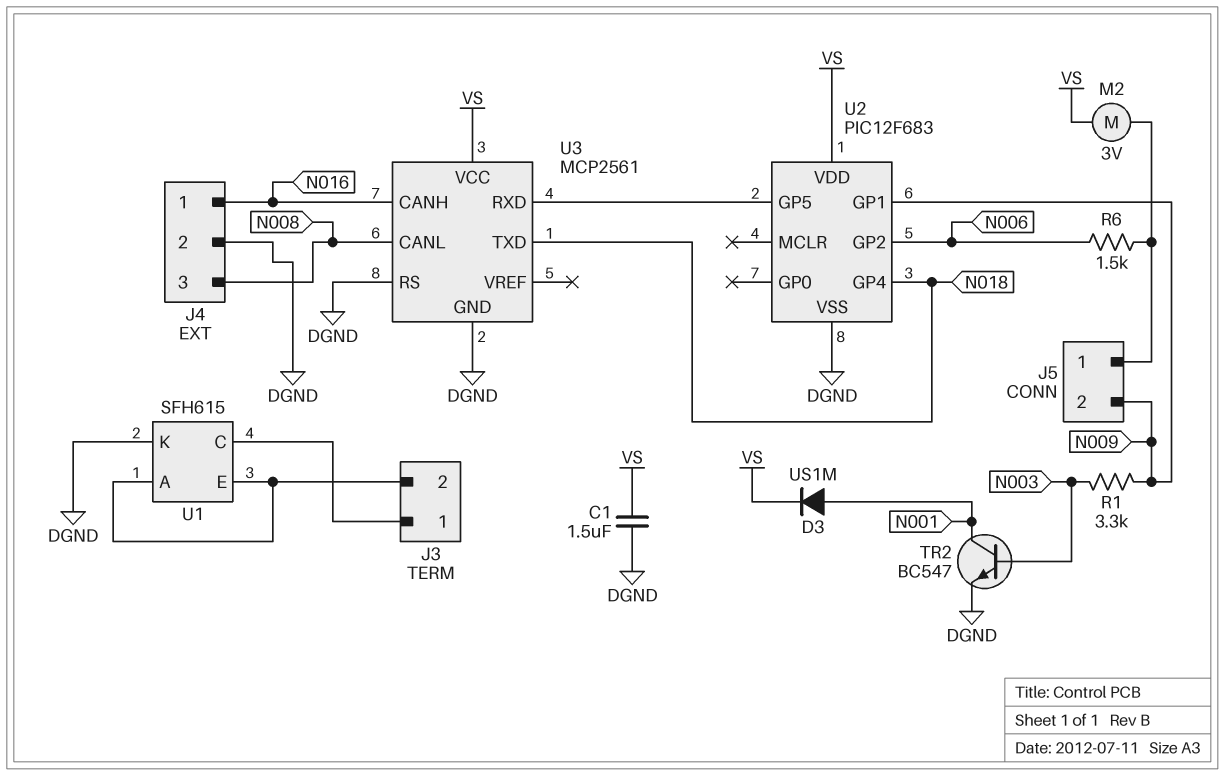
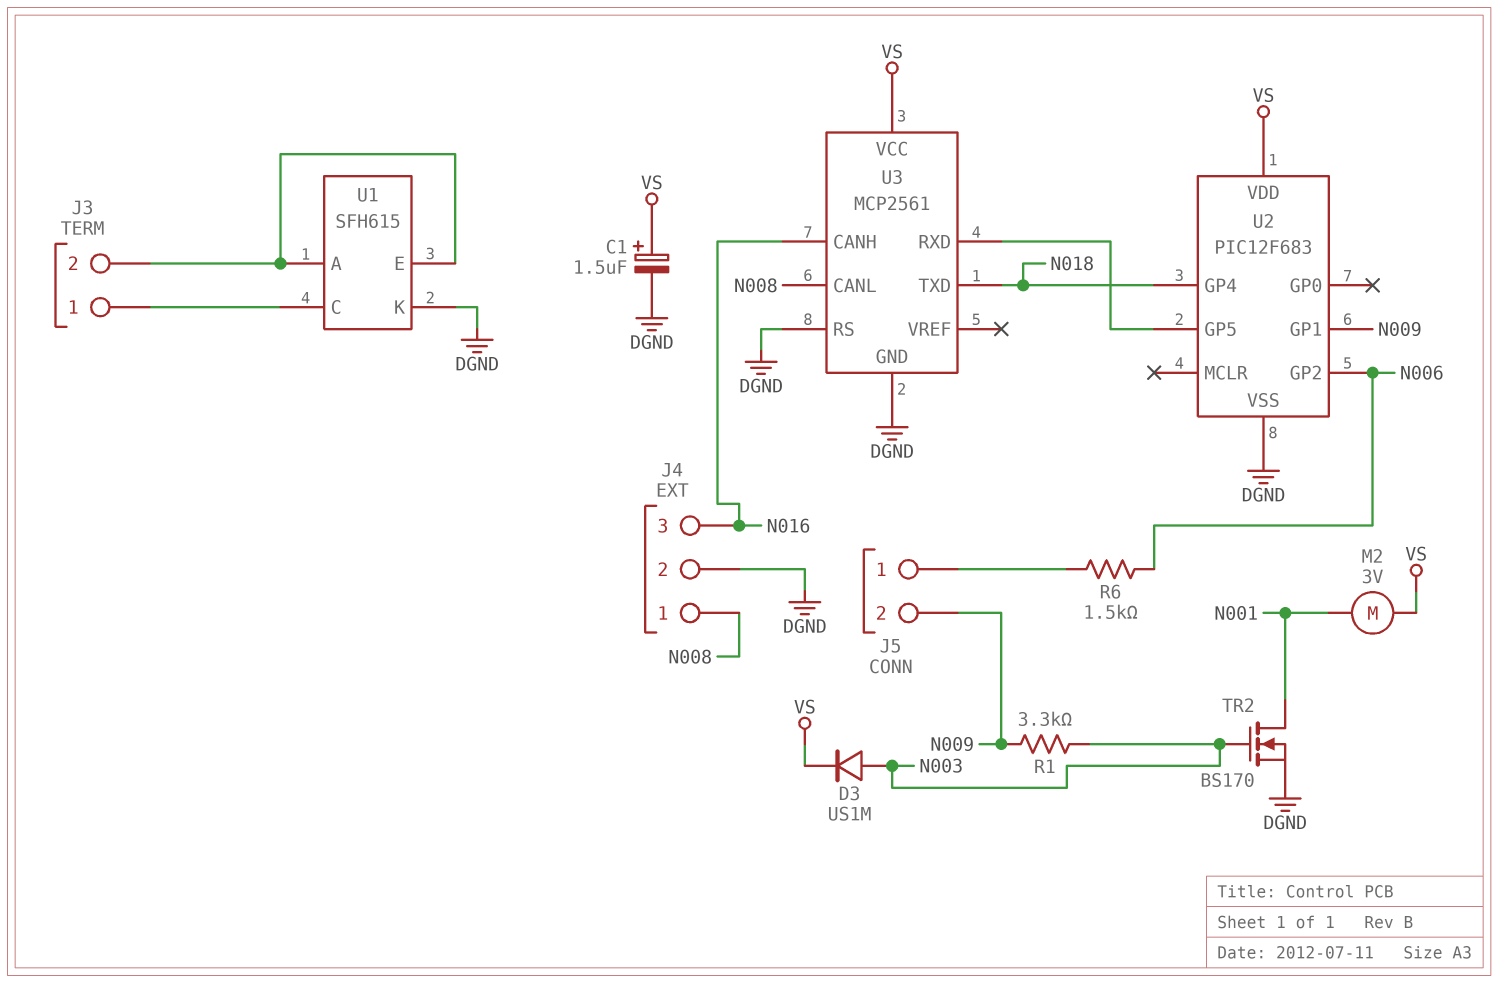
C1: 1.5uF (DGND, VS) -> 1.5uF (plus VS, minus DGND)
D3: diode US1M (A N001, K VS) -> diode US1M (A N003, K VS)
J4 pin 1: N016 -> N008
J4 pin 3: N008 -> N016
M2: motor 3V (J5/1, VS) -> motor 3V (N001, VS)
TR2: NPN BC547 (B N003, C N001, E DGND) -> NMOS BS170 (G N003, D N001, S DGND)

